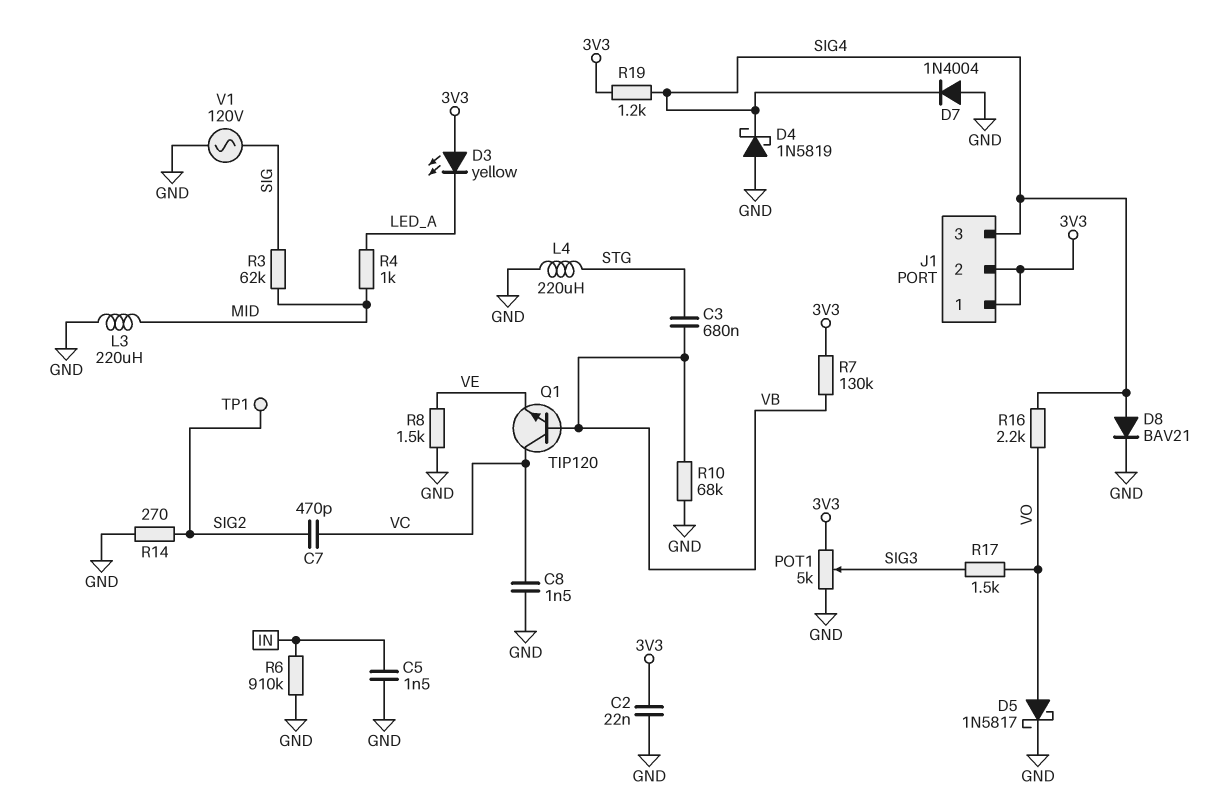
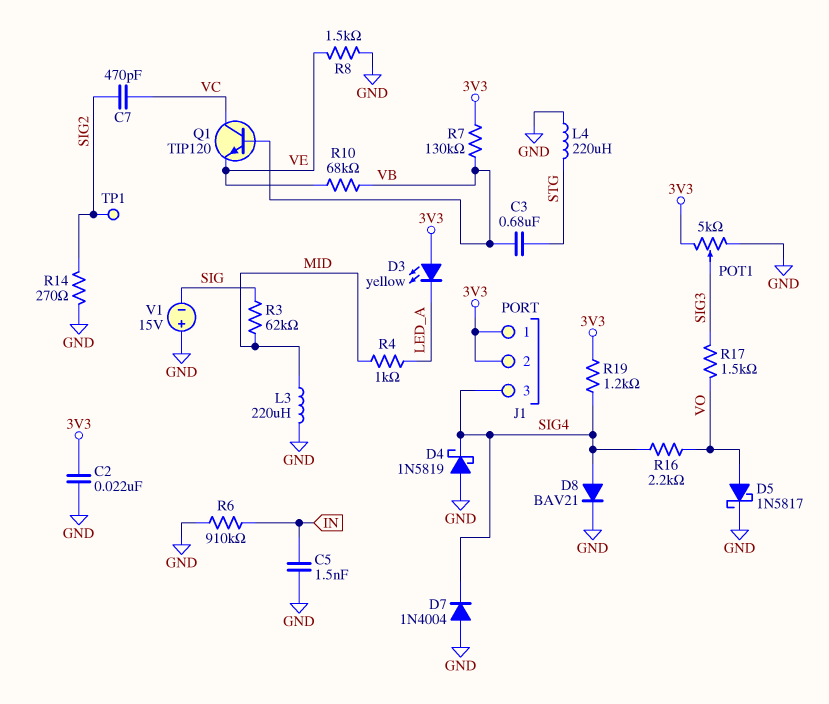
C8: 1.5nF (GND, VC) -> none
R10: 68k (GND, VB) -> 68k (VB, VE)
V1: AC 120V (GND, SIG) -> 15V (plus GND, minus SIG)

